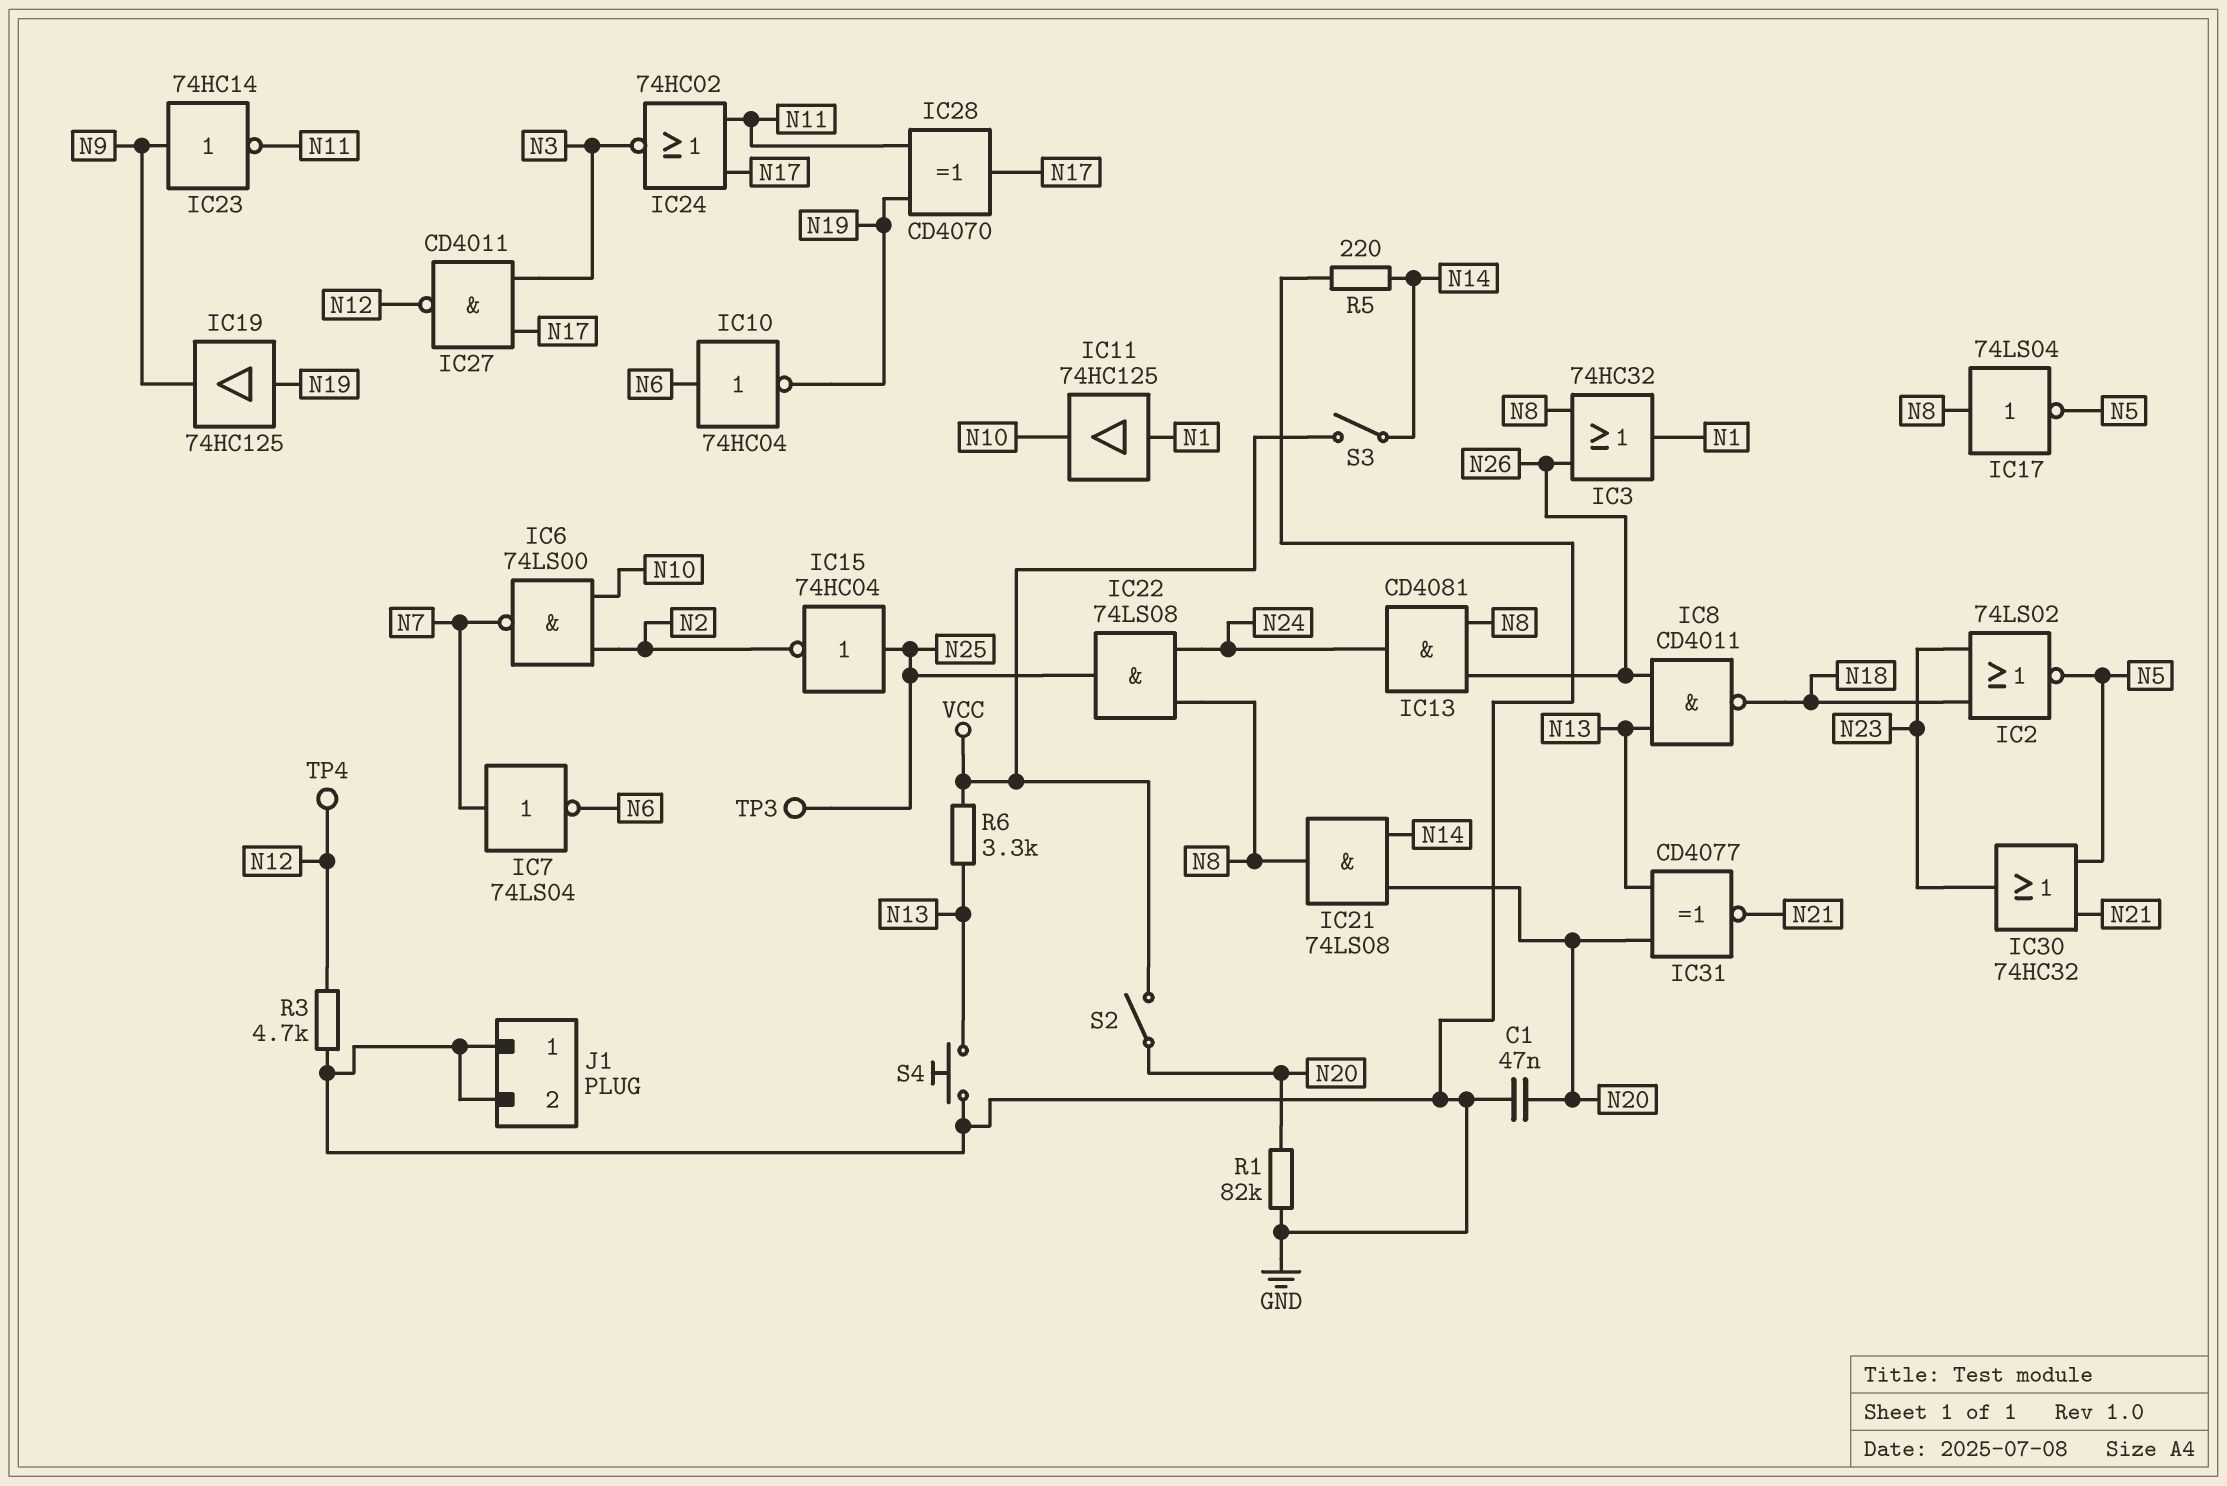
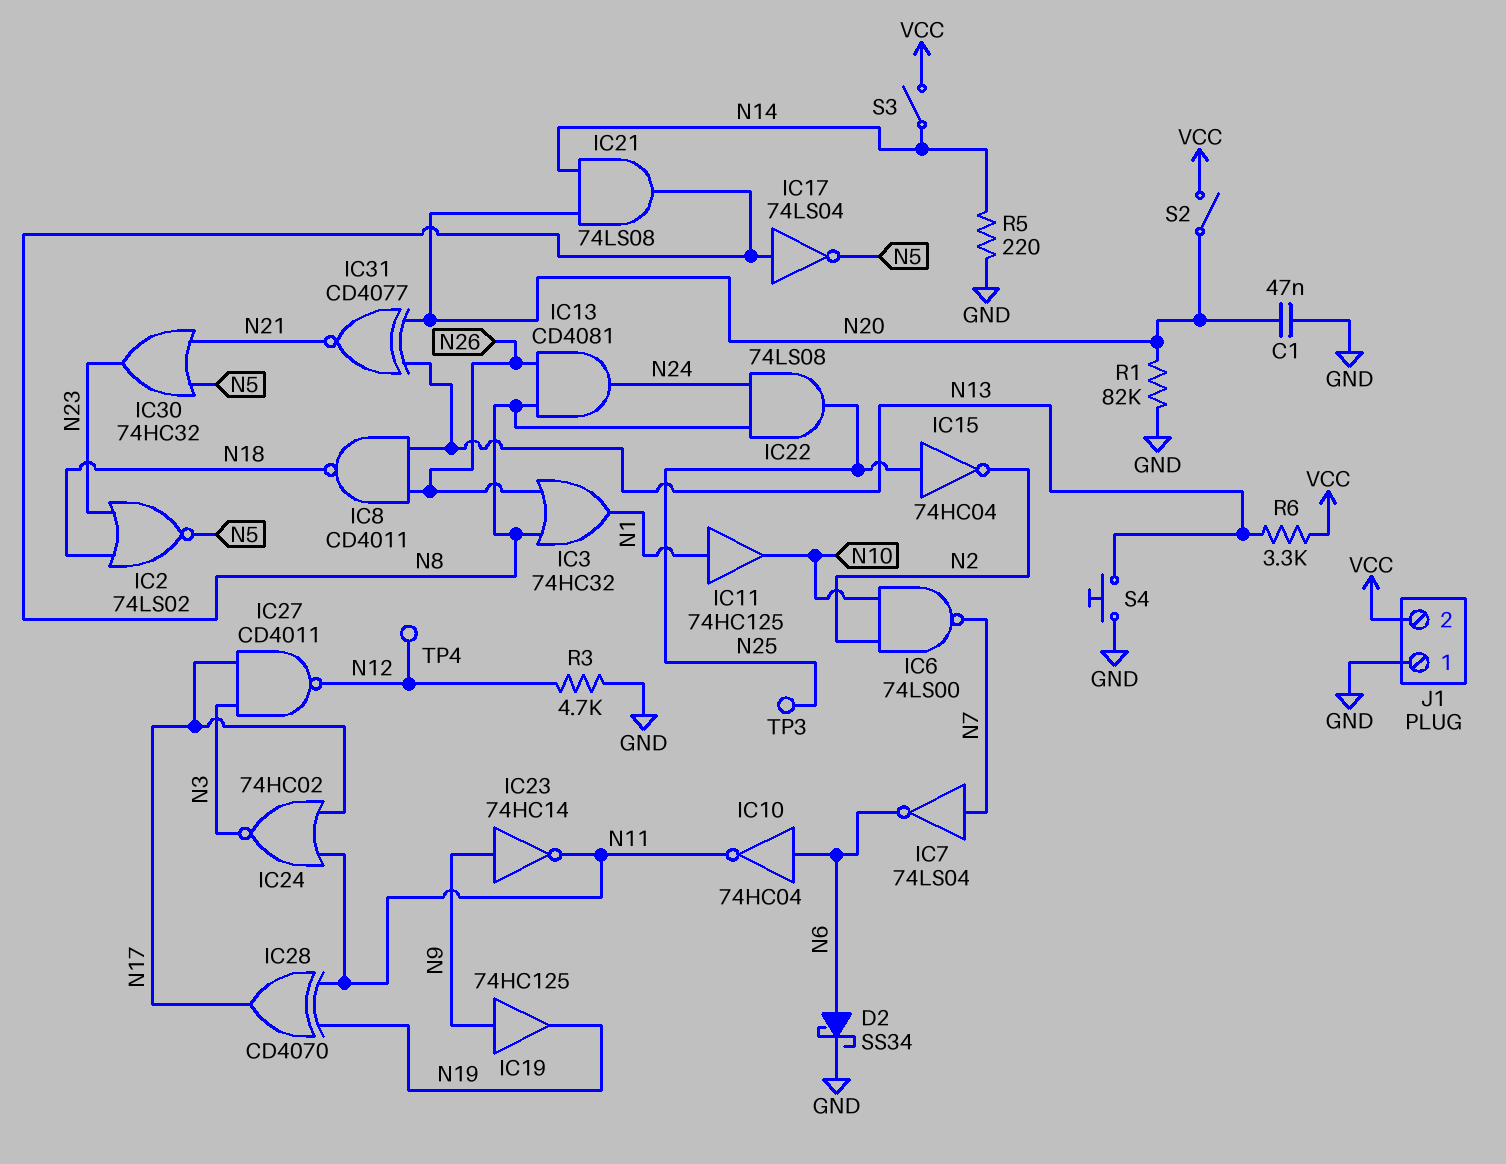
D2: none -> schottky SS34 (A N6, K GND)
IC10: NOT 74HC04 (in N6, out N19) -> NOT 74HC04 (in N6, out N11)
IC19: buffer 74HC125 (in N19, out N9) -> buffer 74HC125 (in N9, out N19)
J1 pin 2: GND -> VCC

